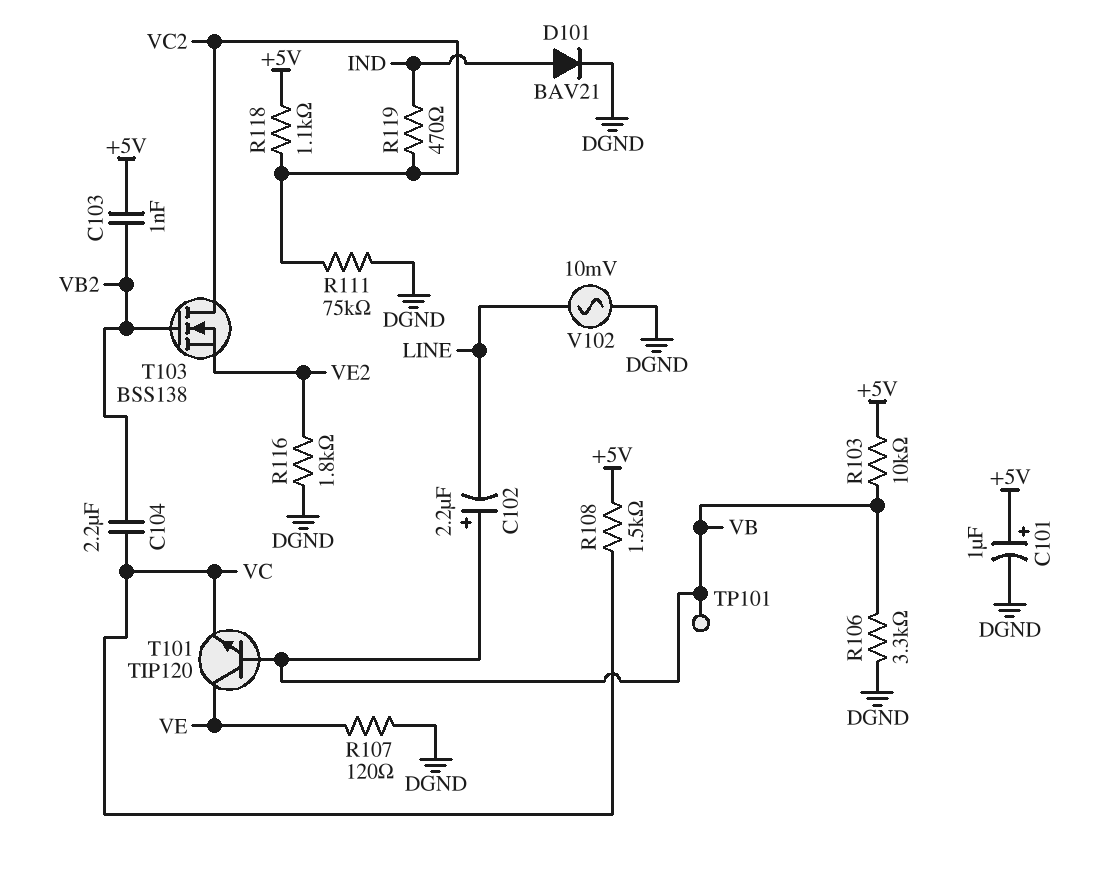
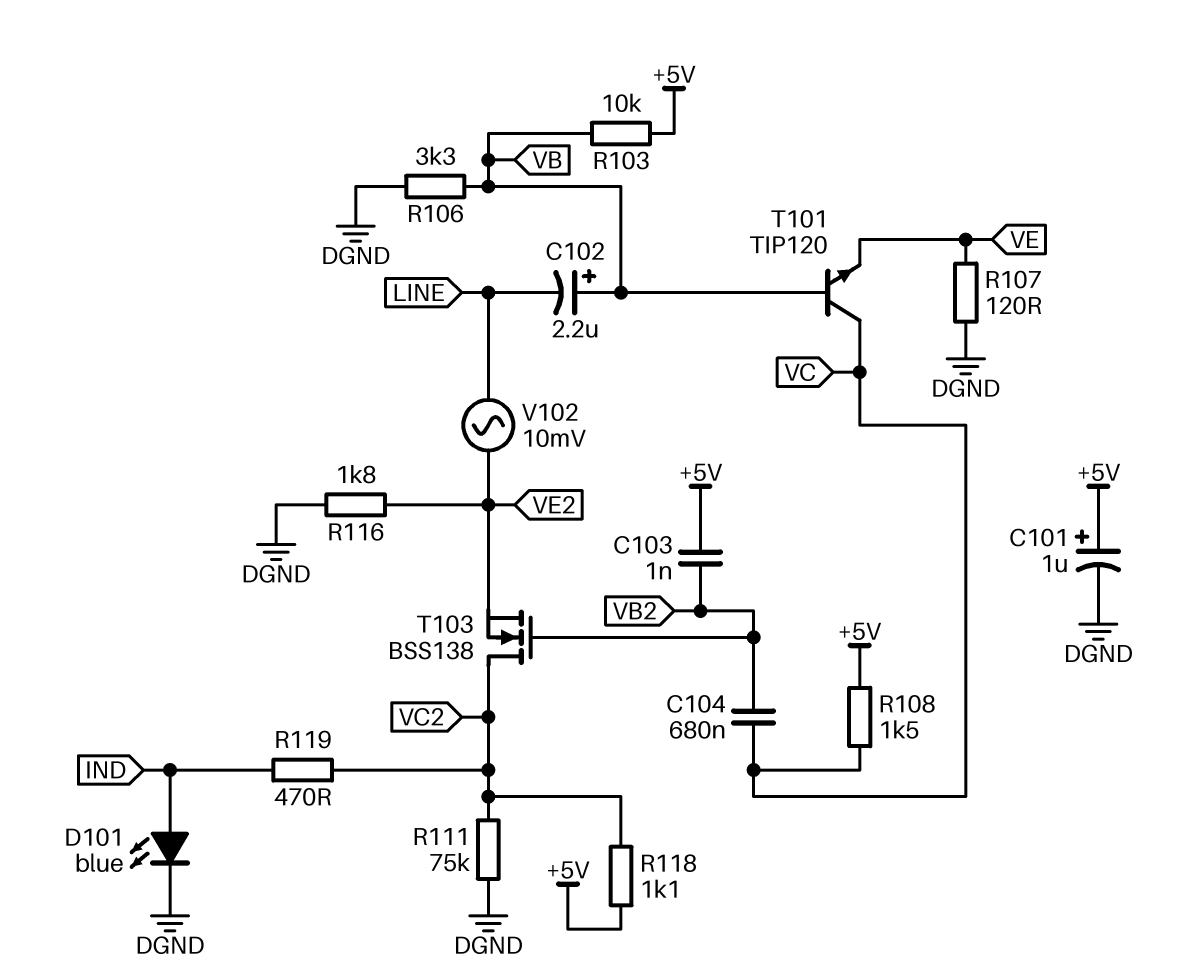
C104: 2.2uF (VB2, VC) -> 680nF (VB2, VC)
D101: diode BAV21 (A IND, K DGND) -> LED blue (A IND, K DGND)
T101: NPN TIP120 (B VB, C VE, E VC) -> NPN TIP120 (B VB, C VC, E VE)
TP101: test point (VB) -> none
V102: AC 10mV (DGND, LINE) -> AC 10mV (LINE, VE2)

